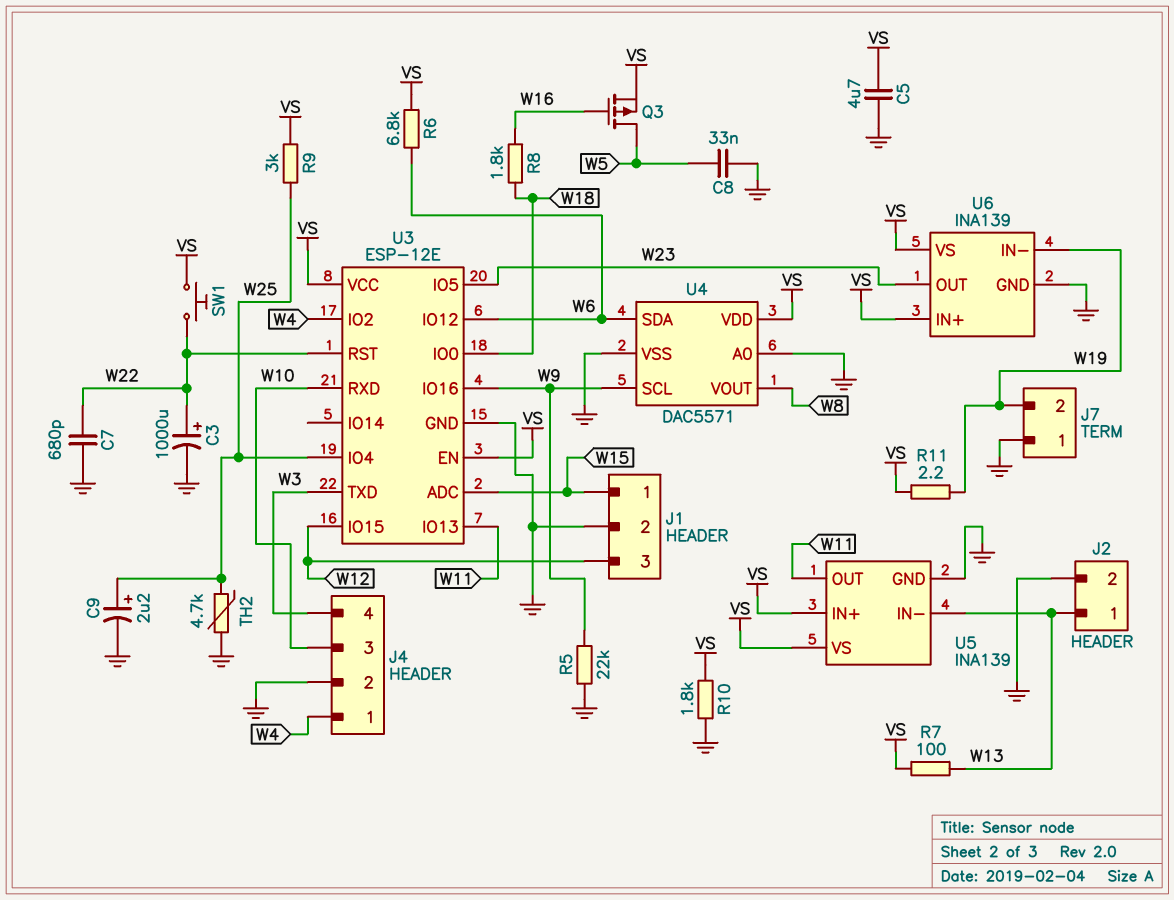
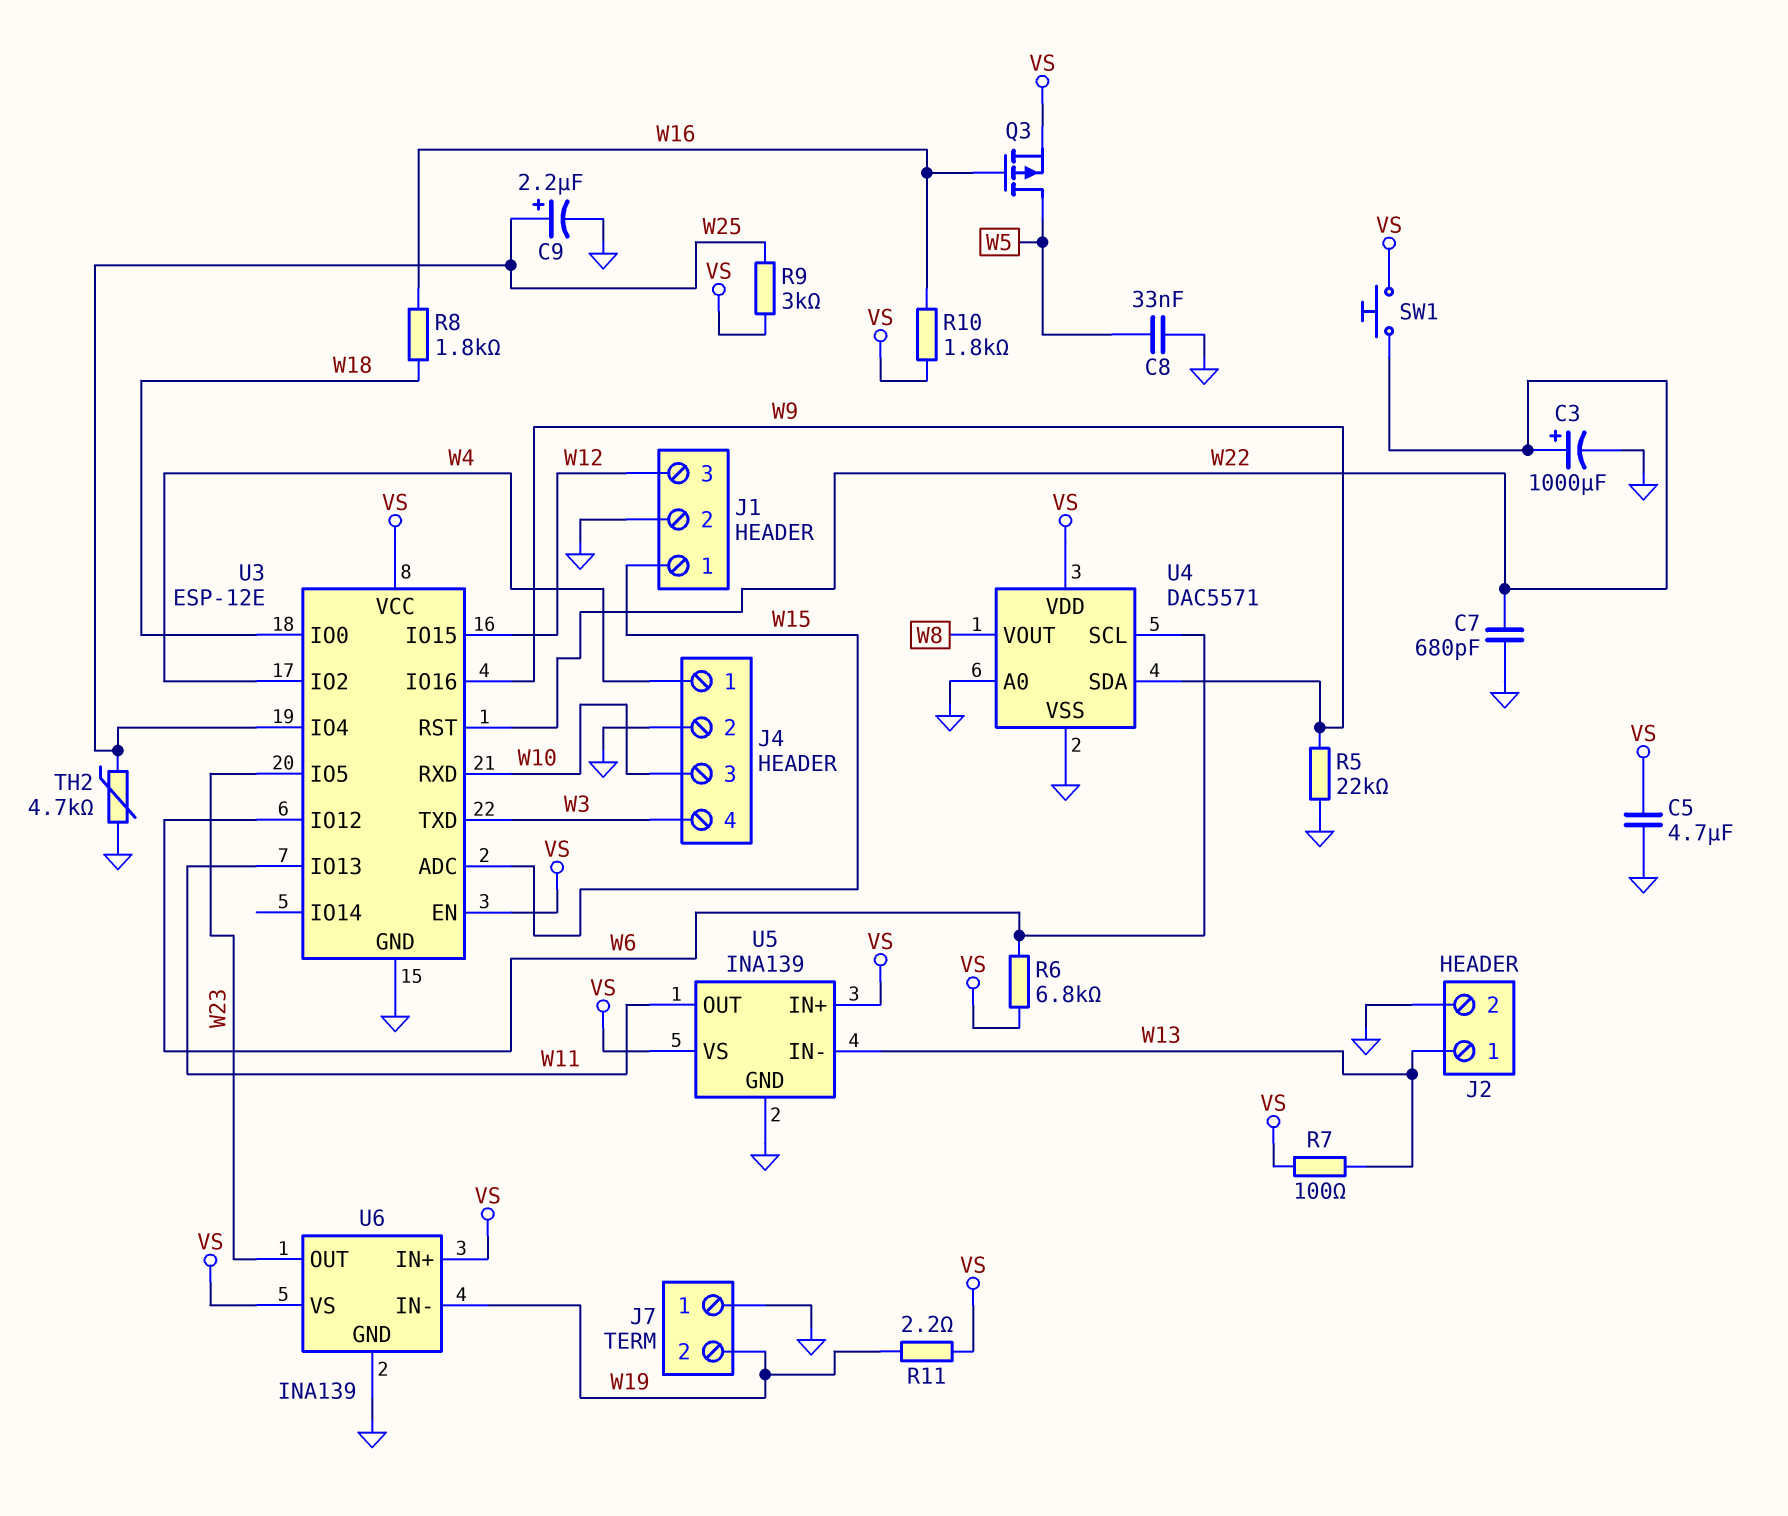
R10: 1.8k (GND, VS) -> 1.8k (VS, W16)
U4 pin SCL: W9 -> W6
U4 pin SDA: W6 -> W9

